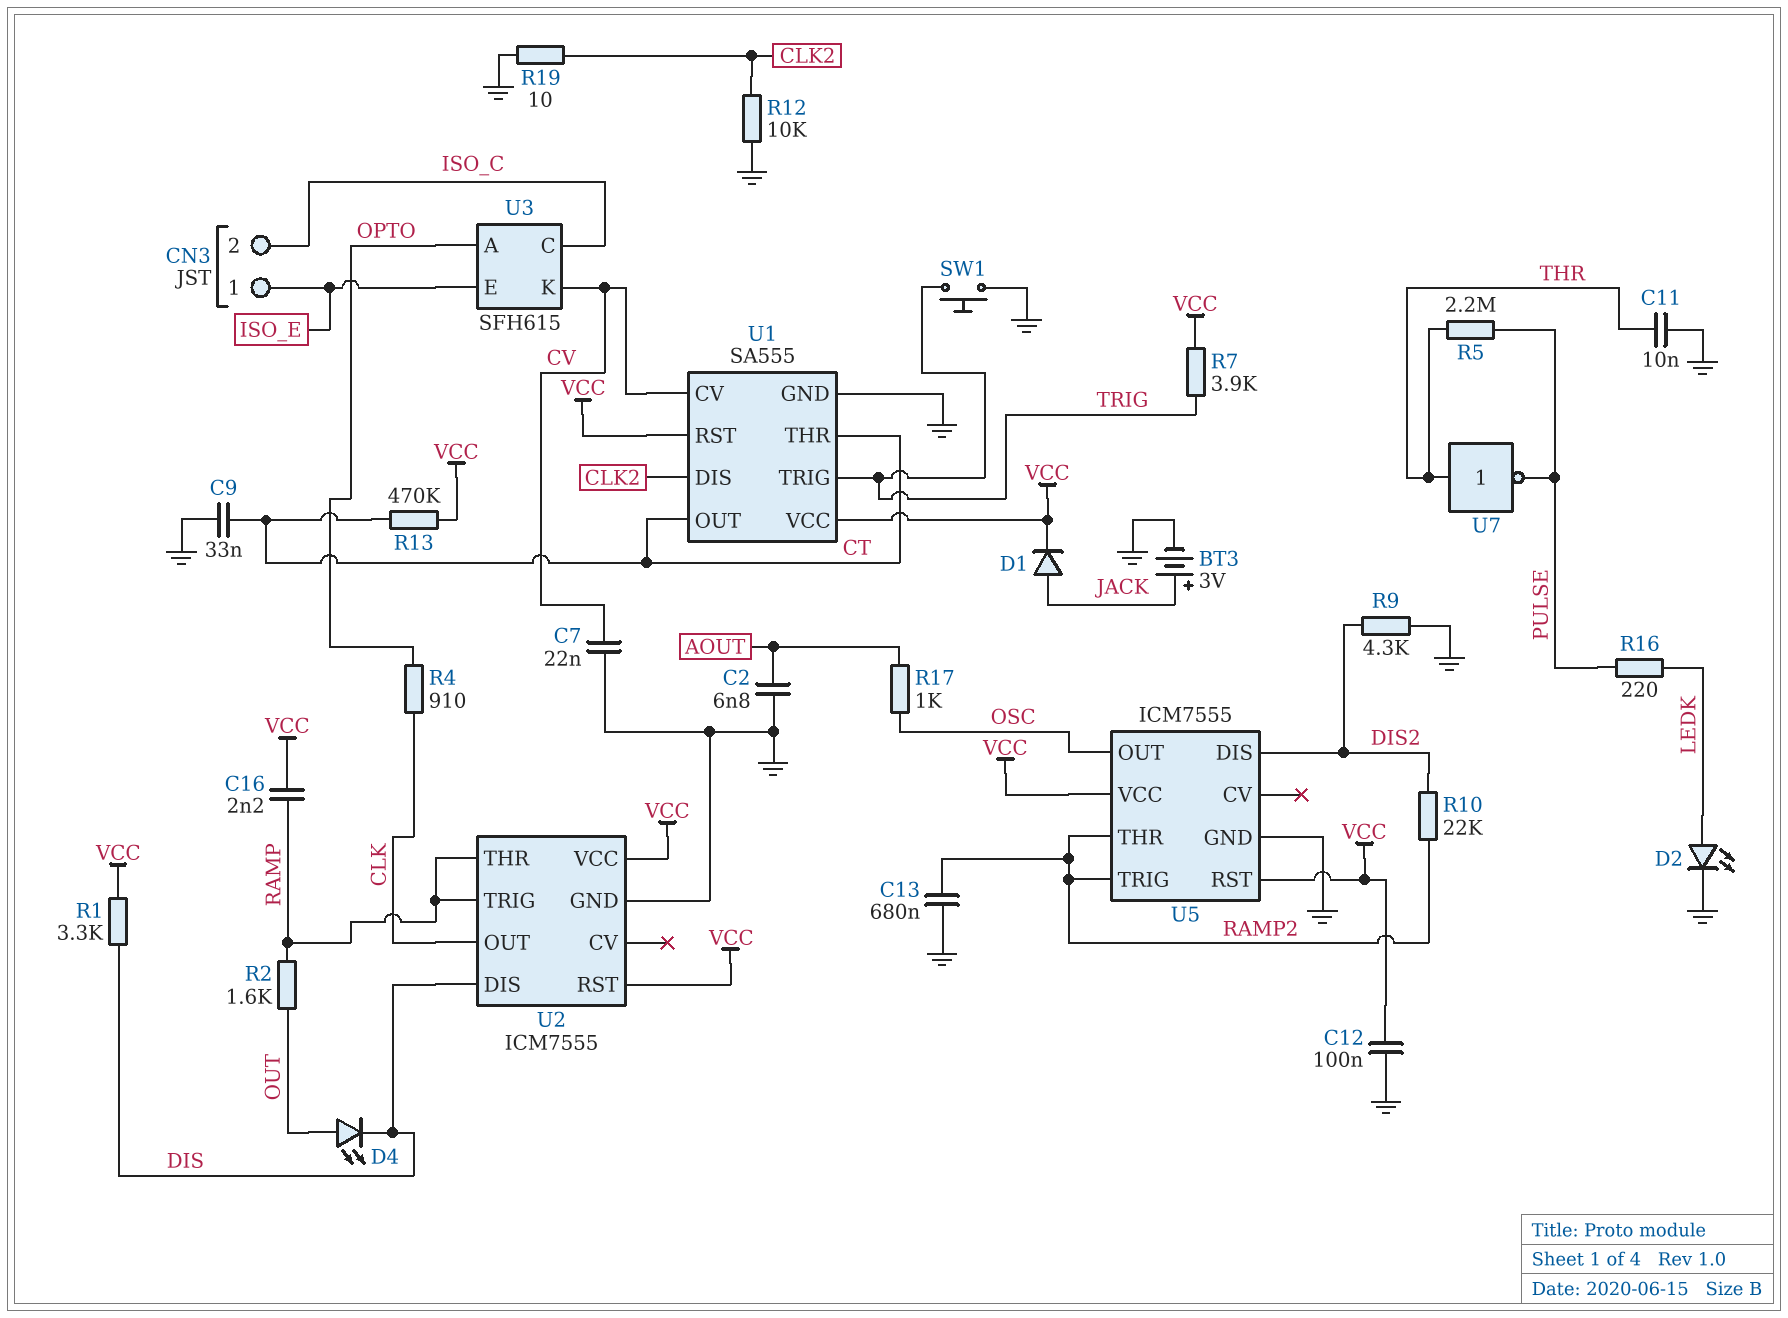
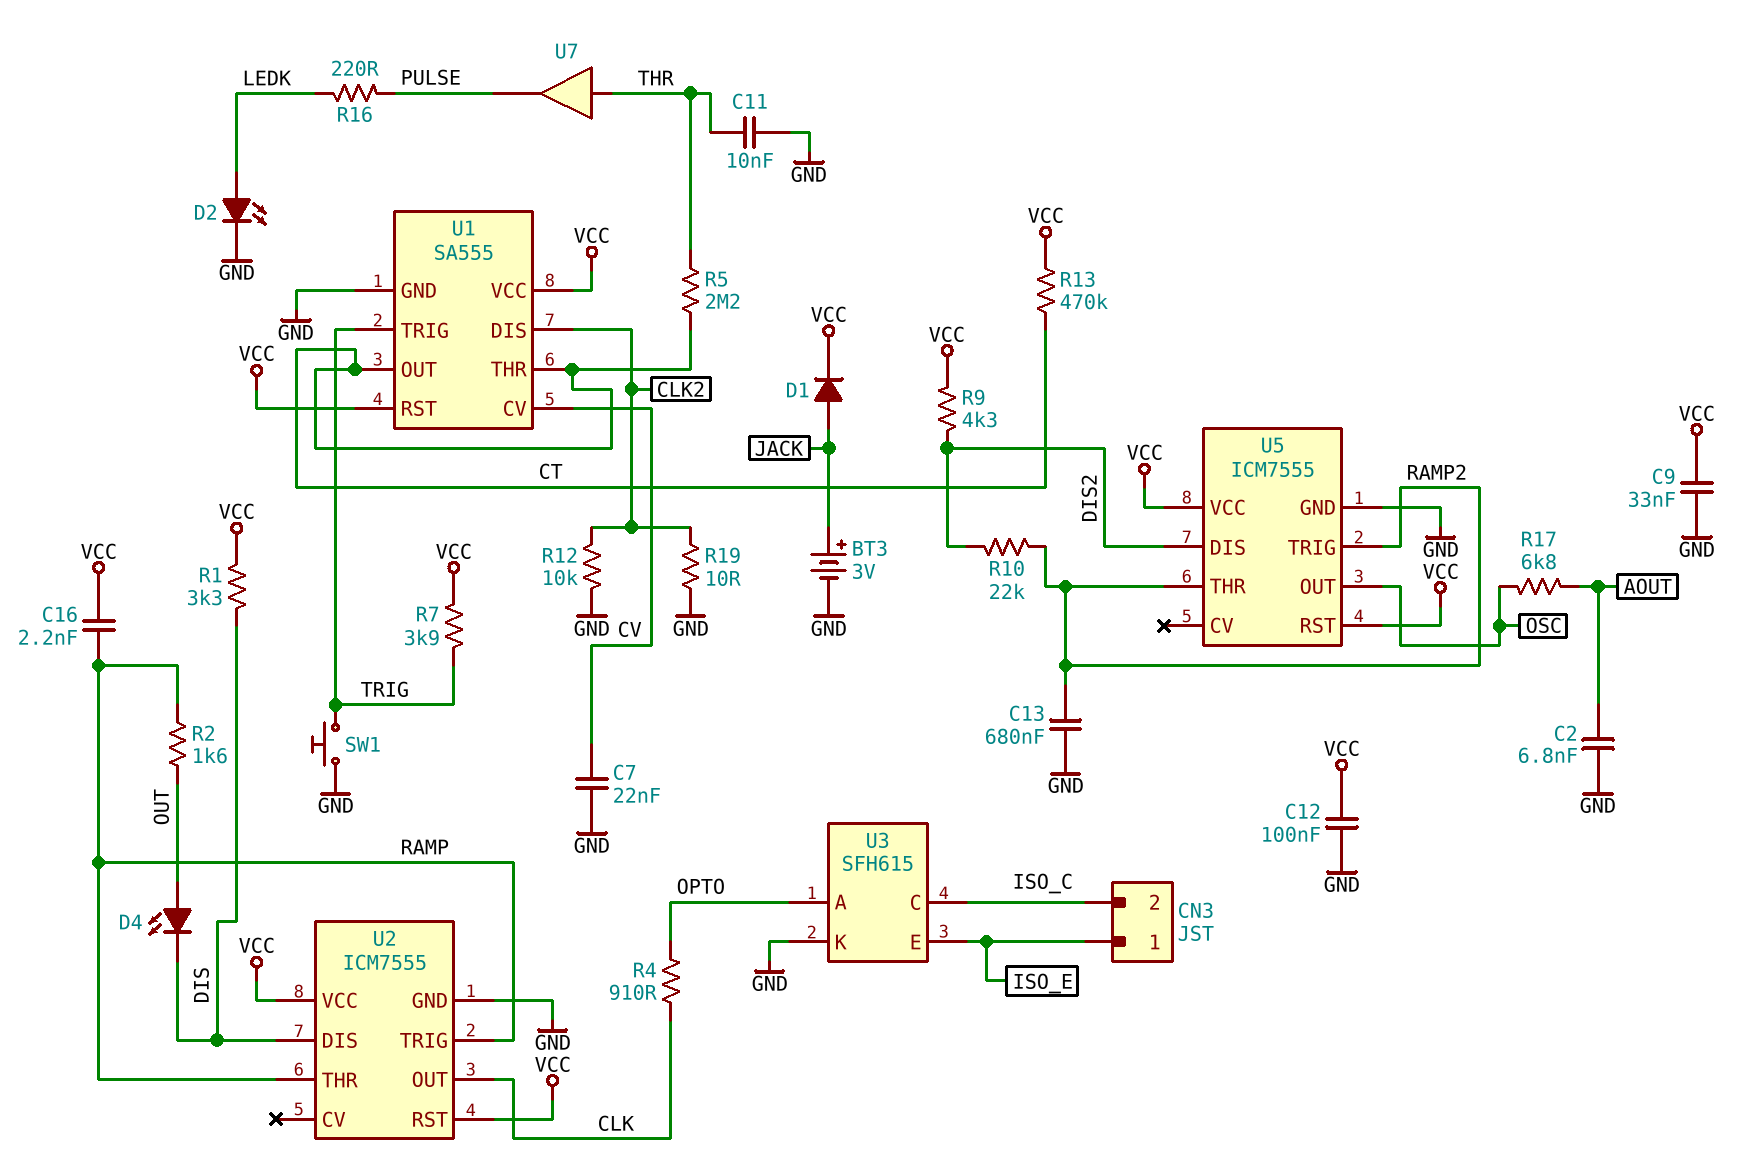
C9: 33nF (CT, GND) -> 33nF (GND, VCC)
R5: 2.2M (PULSE, THR) -> 2.2M (CT, THR)
R9: 4.3k (DIS2, GND) -> 4.3k (DIS2, VCC)
R17: 1k (AOUT, OSC) -> 6.8k (AOUT, OSC)
U3 pin K: CV -> GND
U7: NOT (in THR, out PULSE) -> buffer (in THR, out PULSE)

